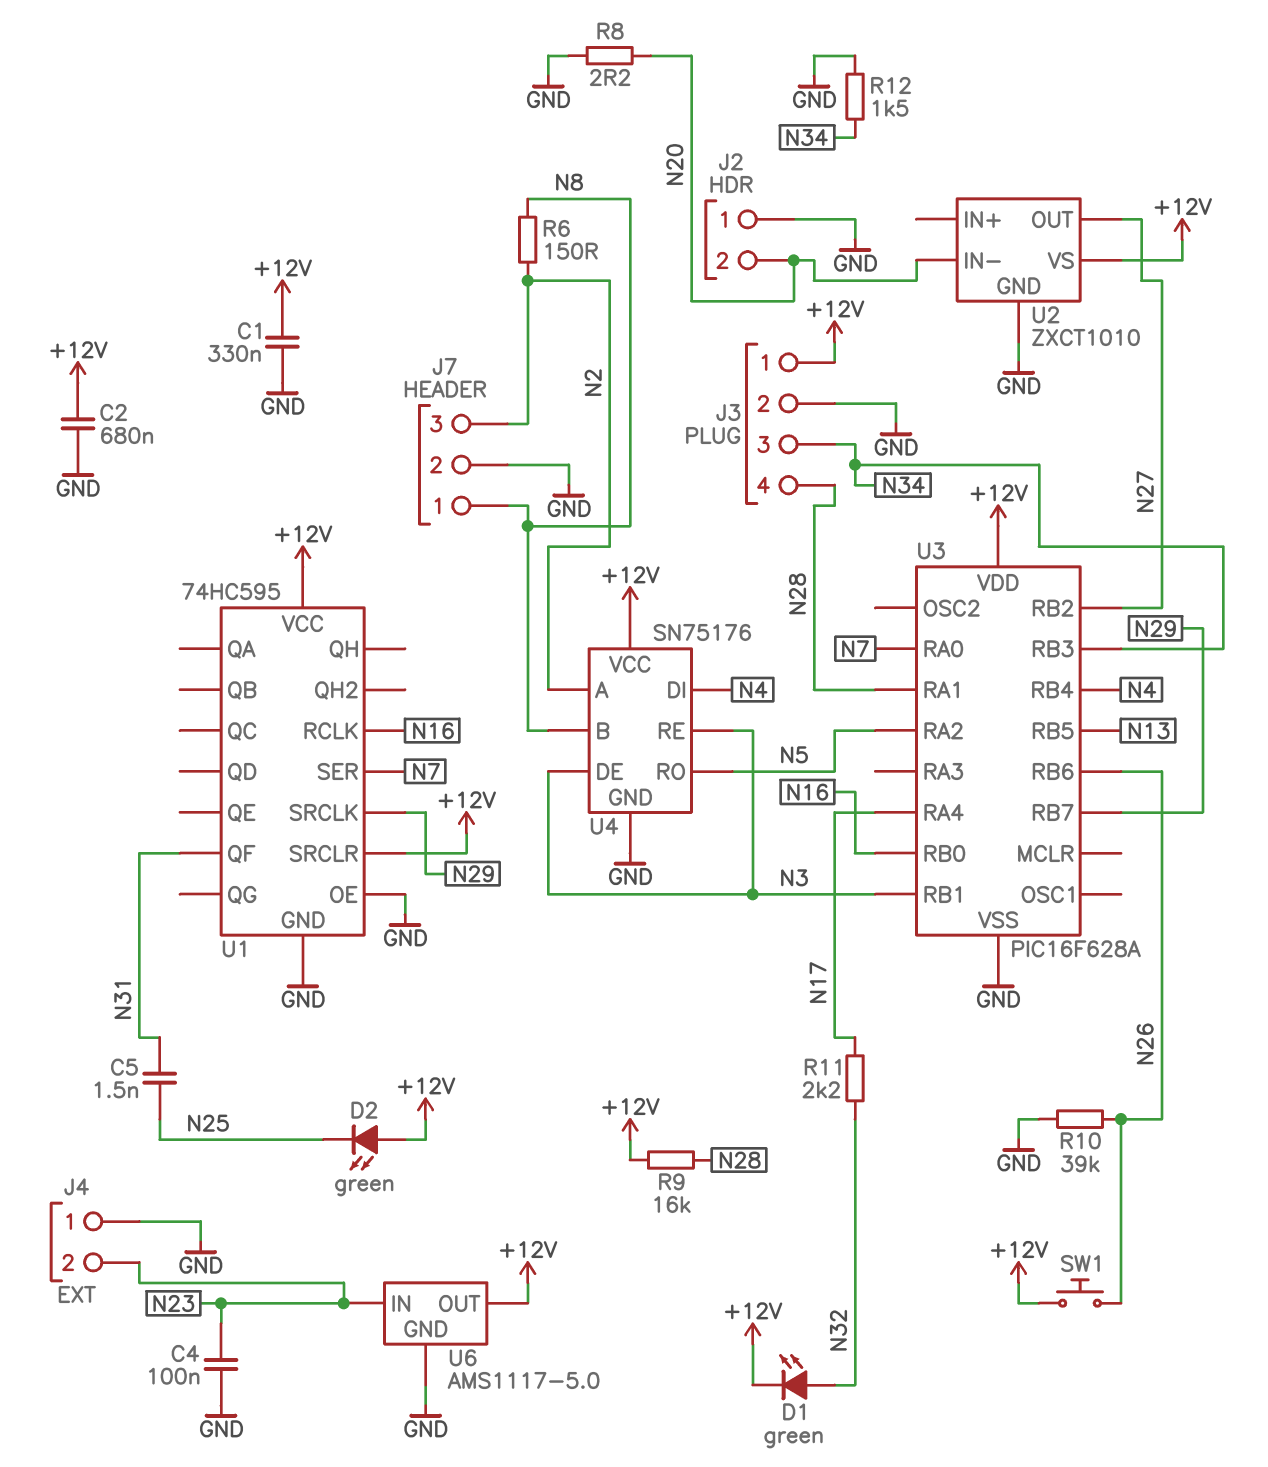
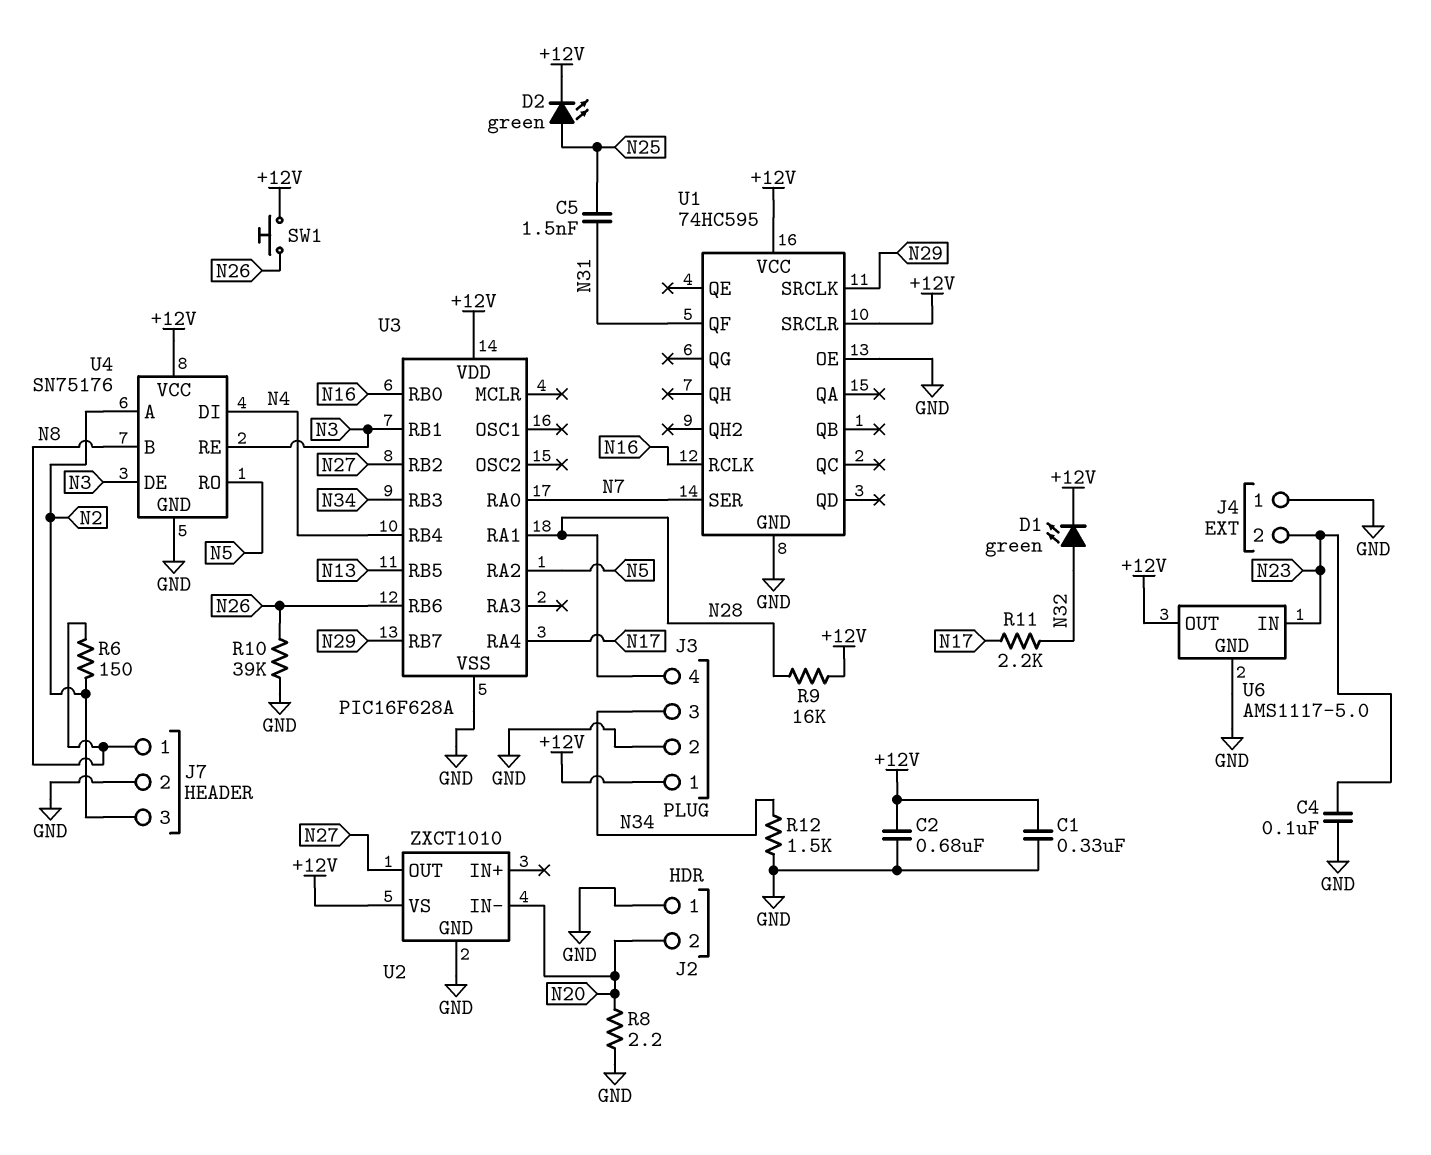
D2: LED green (A +12V, K N25) -> LED green (A N25, K +12V)

